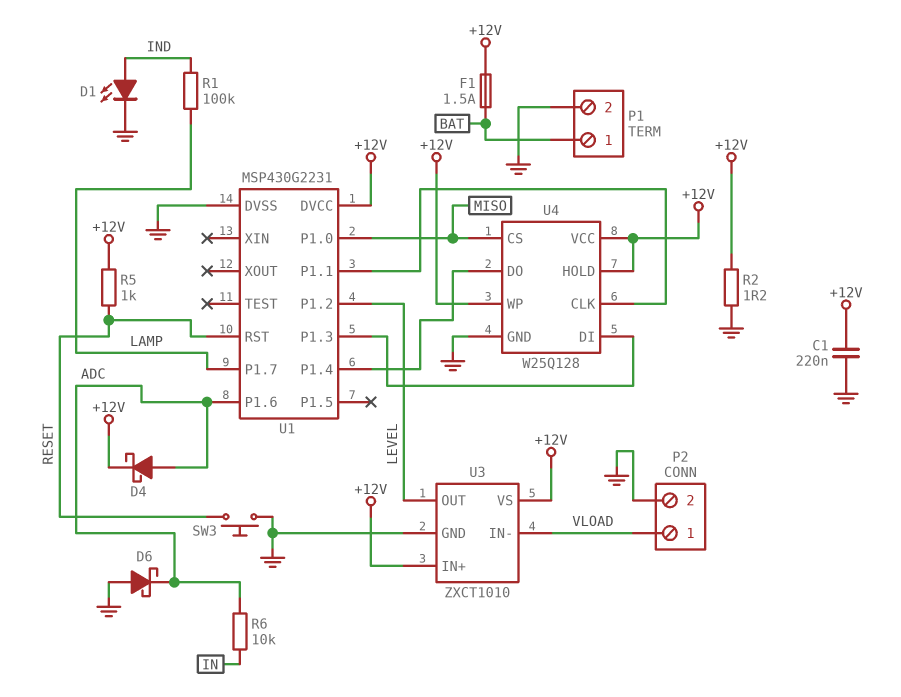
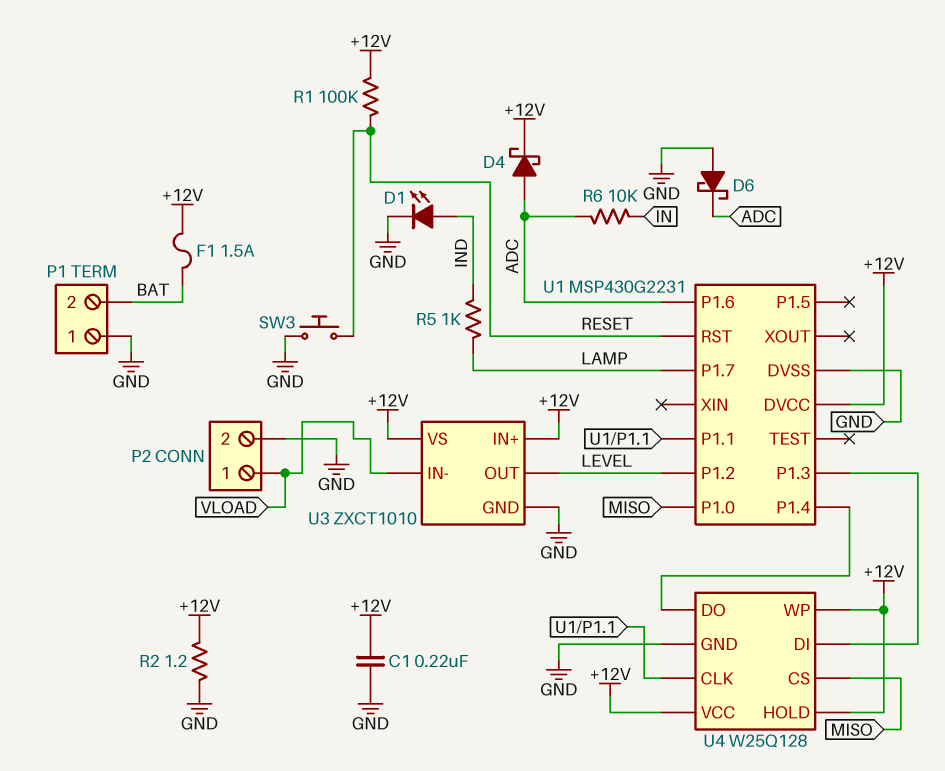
P1 pin 1: BAT -> GND
P1 pin 2: GND -> BAT
R1: 100k (IND, LAMP) -> 100k (+12V, RESET)
R5: 1k (+12V, RESET) -> 1k (IND, LAMP)

